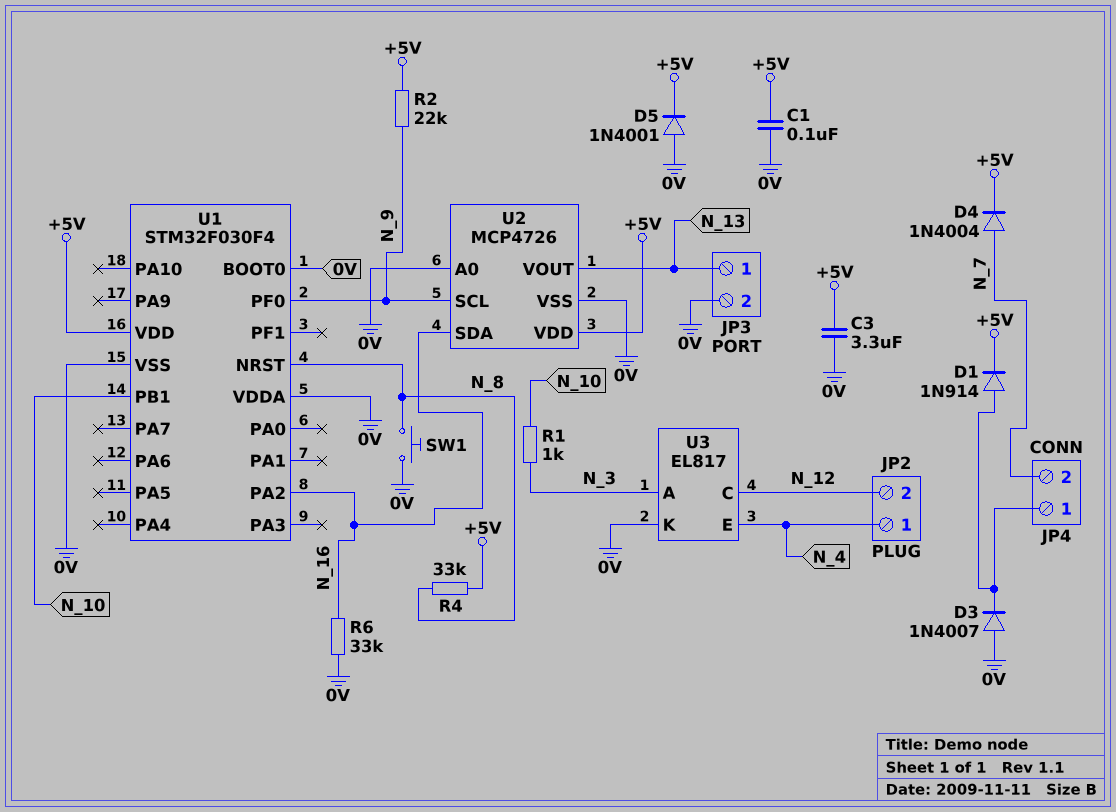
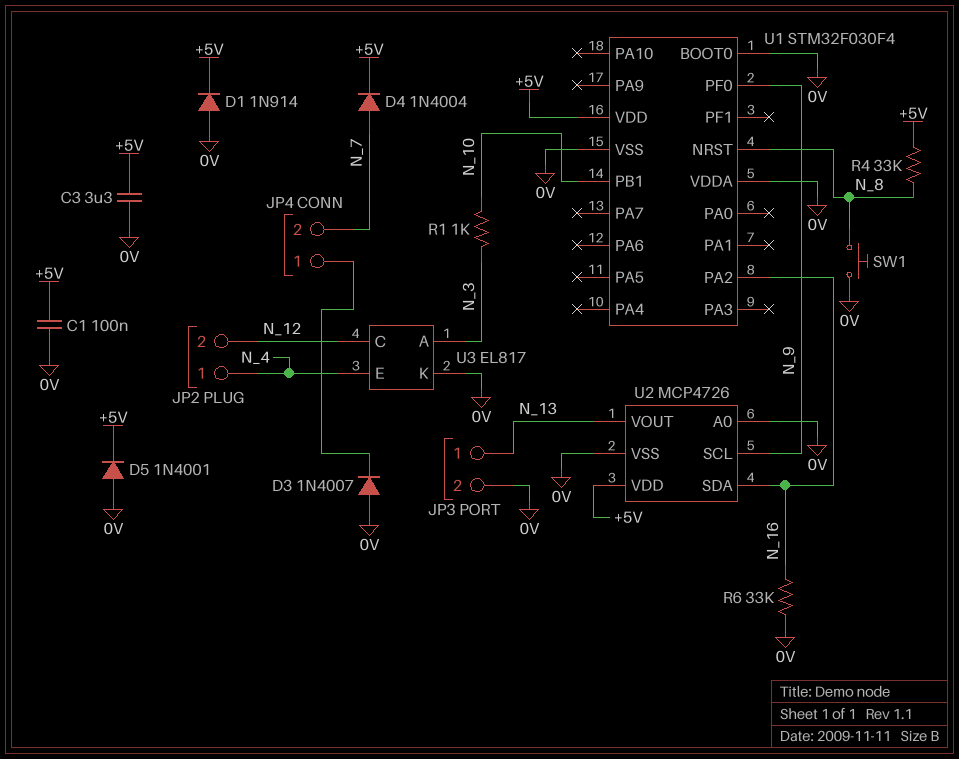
D1: diode 1N914 (A JP4/1, K +5V) -> diode 1N914 (A 0V, K +5V)
R2: 22k (+5V, N_9) -> none

